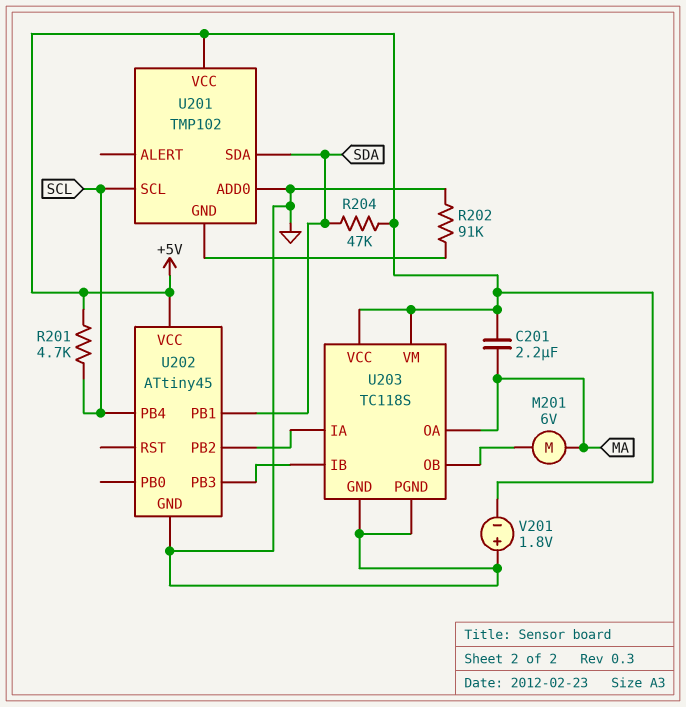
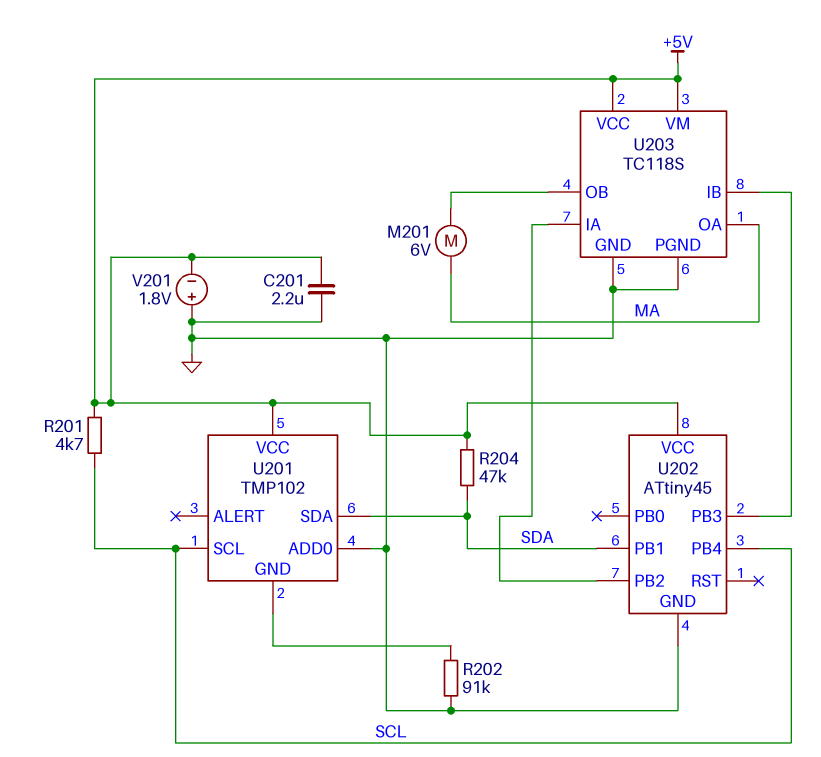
C201: 2.2uF (+5V, MA) -> 2.2uF (+5V, GND)

